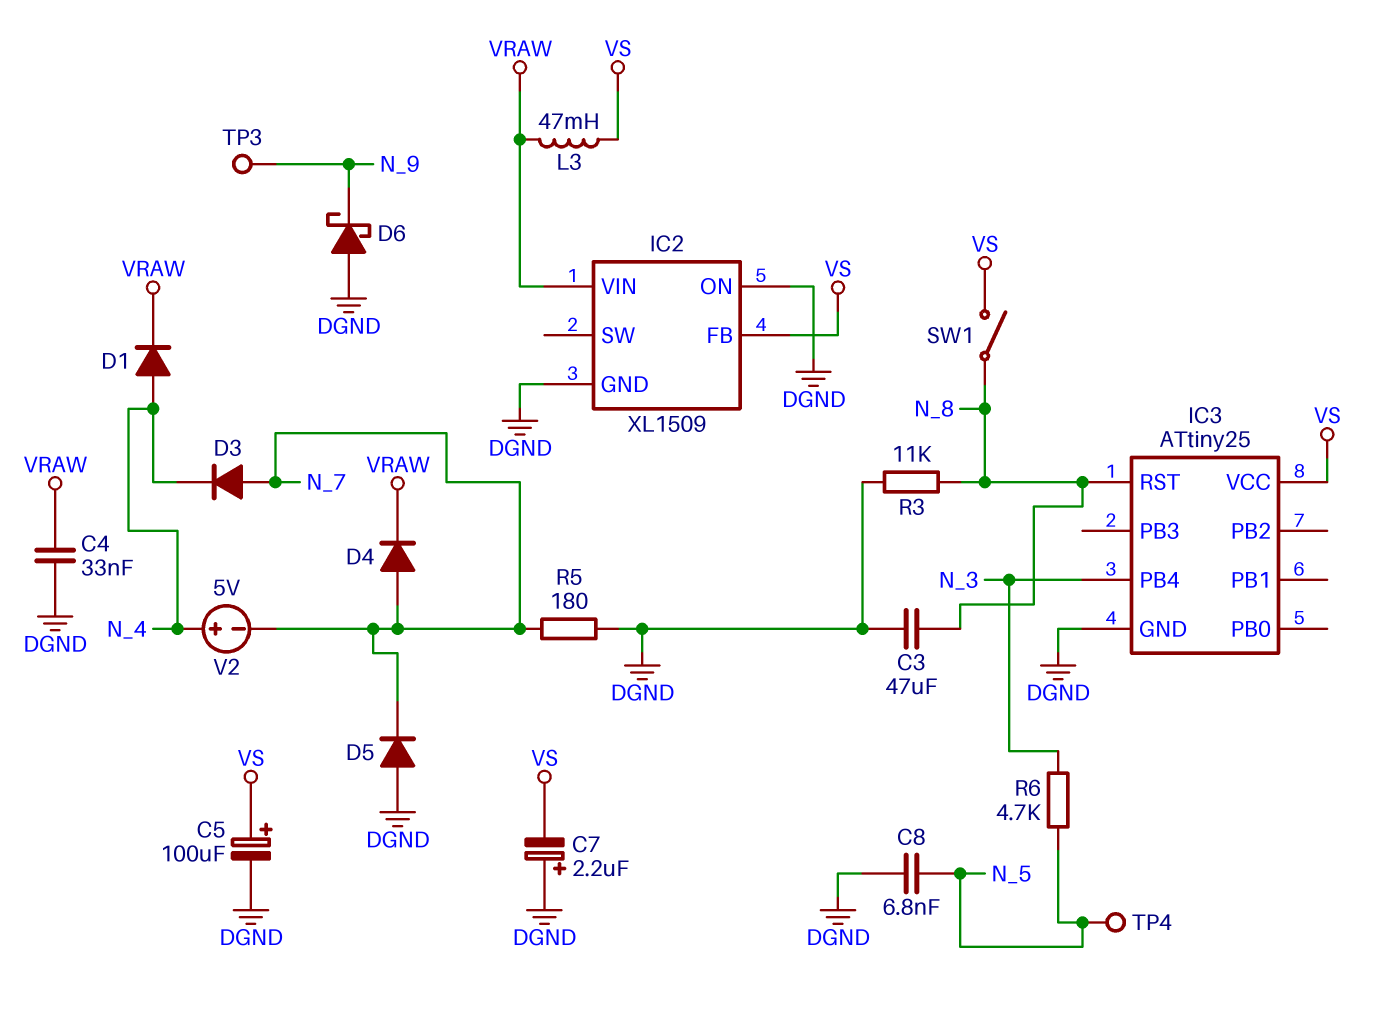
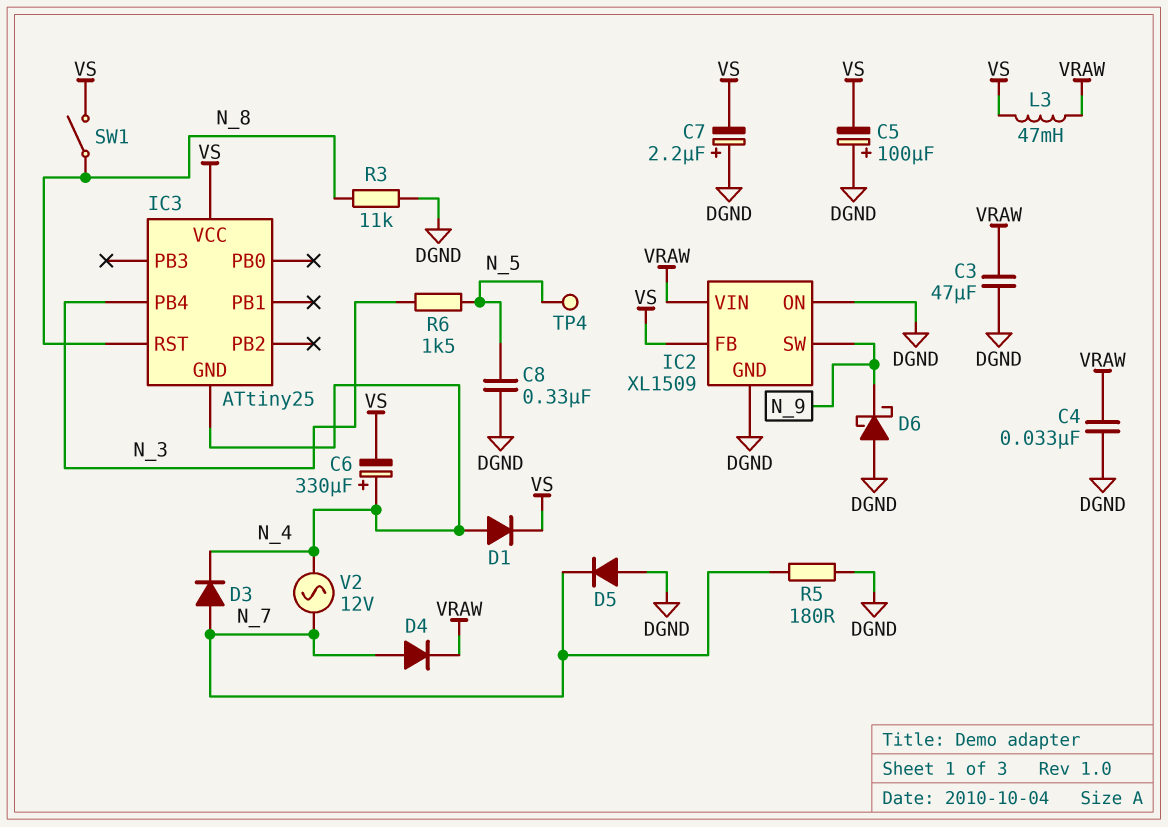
C3: 47uF (DGND, N_8) -> 47uF (DGND, VRAW)
C5: 100uF (plus VS, minus DGND) -> 100uF (plus DGND, minus VS)
C6: none -> 330uF (plus N_4, minus VS)
C8: 6.8nF (DGND, N_5) -> 330nF (DGND, N_5)
D1: diode (A N_4, K VRAW) -> diode (A N_4, K VS)
IC2 pin SW: none -> N_9
IC3 pin GND: DGND -> N_4
R6: 4.7k (N_3, N_5) -> 1.5k (N_3, N_5)
TP3: test point (N_9) -> none
V2: 5V (plus N_4, minus N_7) -> AC 12V (N_4, N_7)

